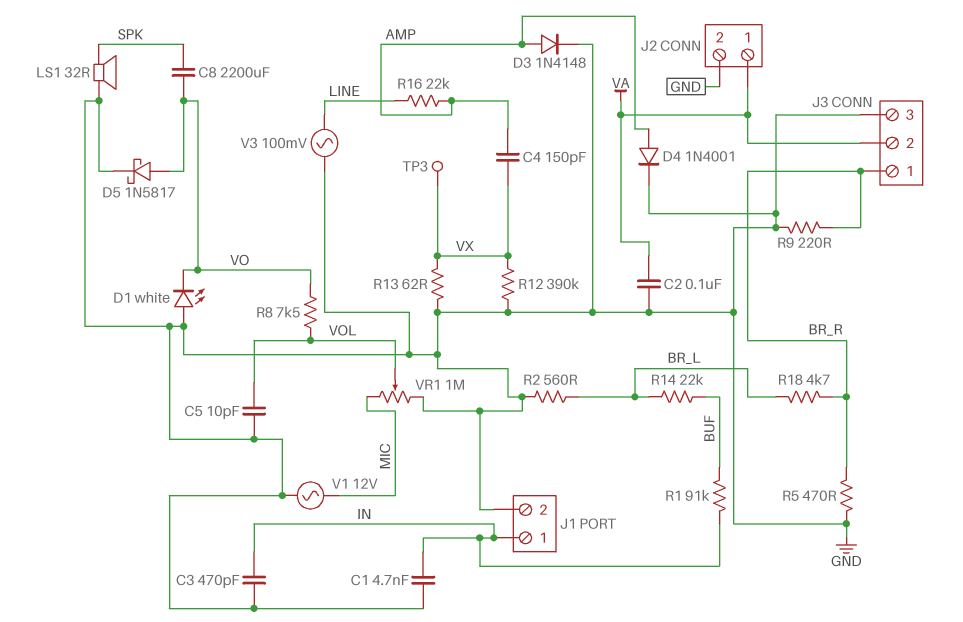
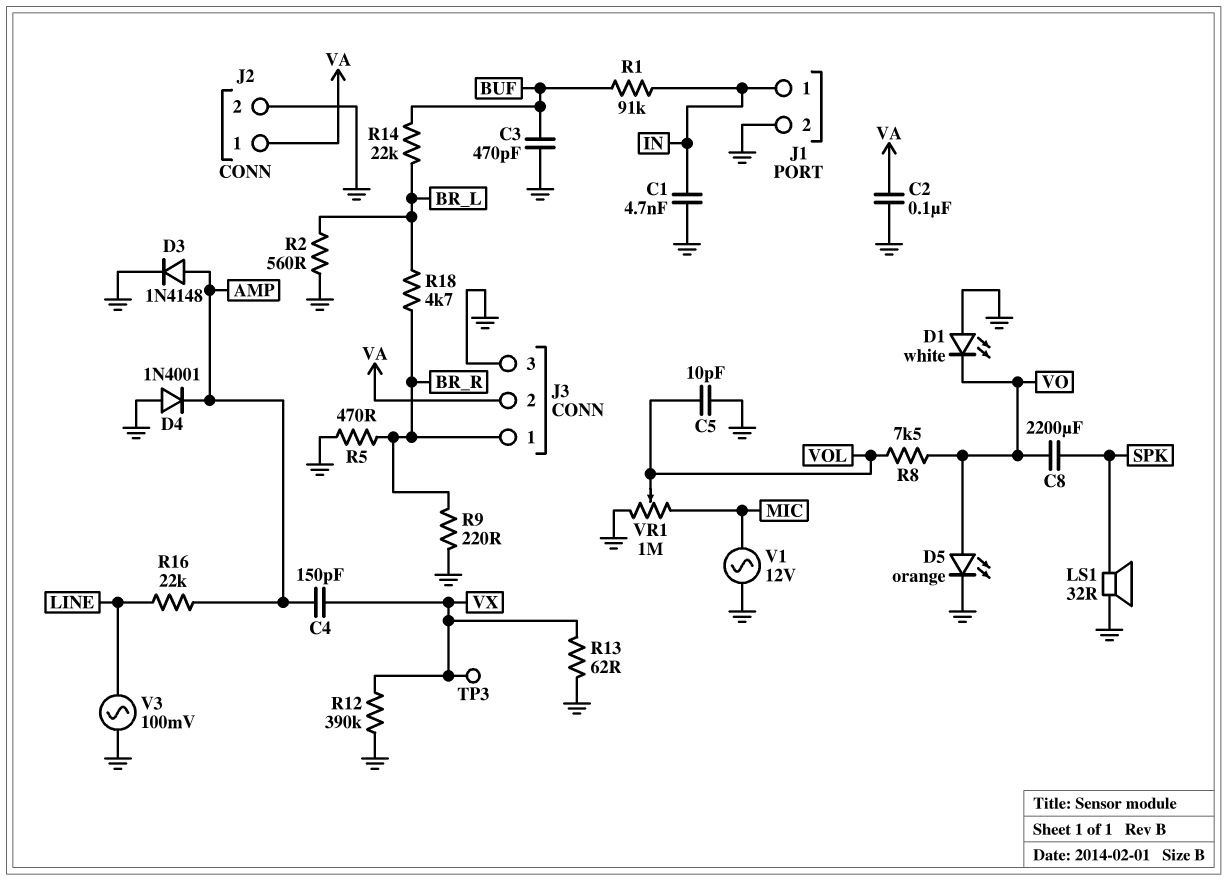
C3: 470pF (GND, IN) -> 470pF (BUF, GND)
D4: diode 1N4001 (A AMP, K GND) -> diode 1N4001 (A GND, K AMP)
D5: schottky 1N5817 (A VO, K GND) -> LED orange (A VO, K GND)

